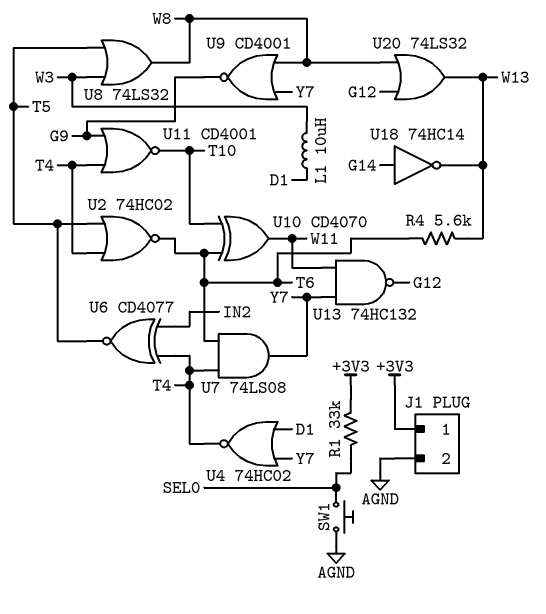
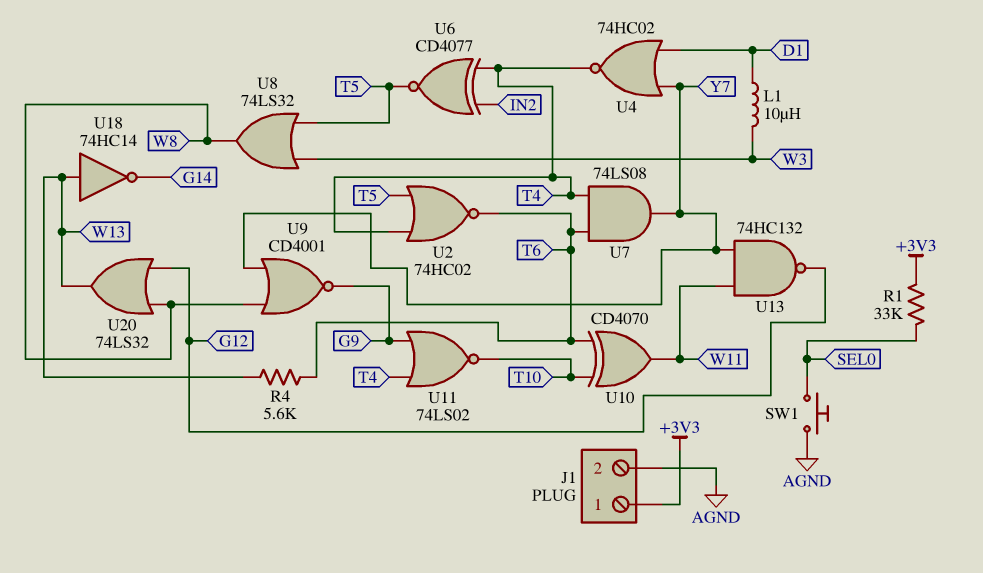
U11: NOR CD4001 (in G9, in T4, out T10) -> NOR 74LS02 (in G9, in T4, out T10)
U18: NOT 74HC14 (in G14, out W13) -> NOT 74HC14 (in W13, out G14)

